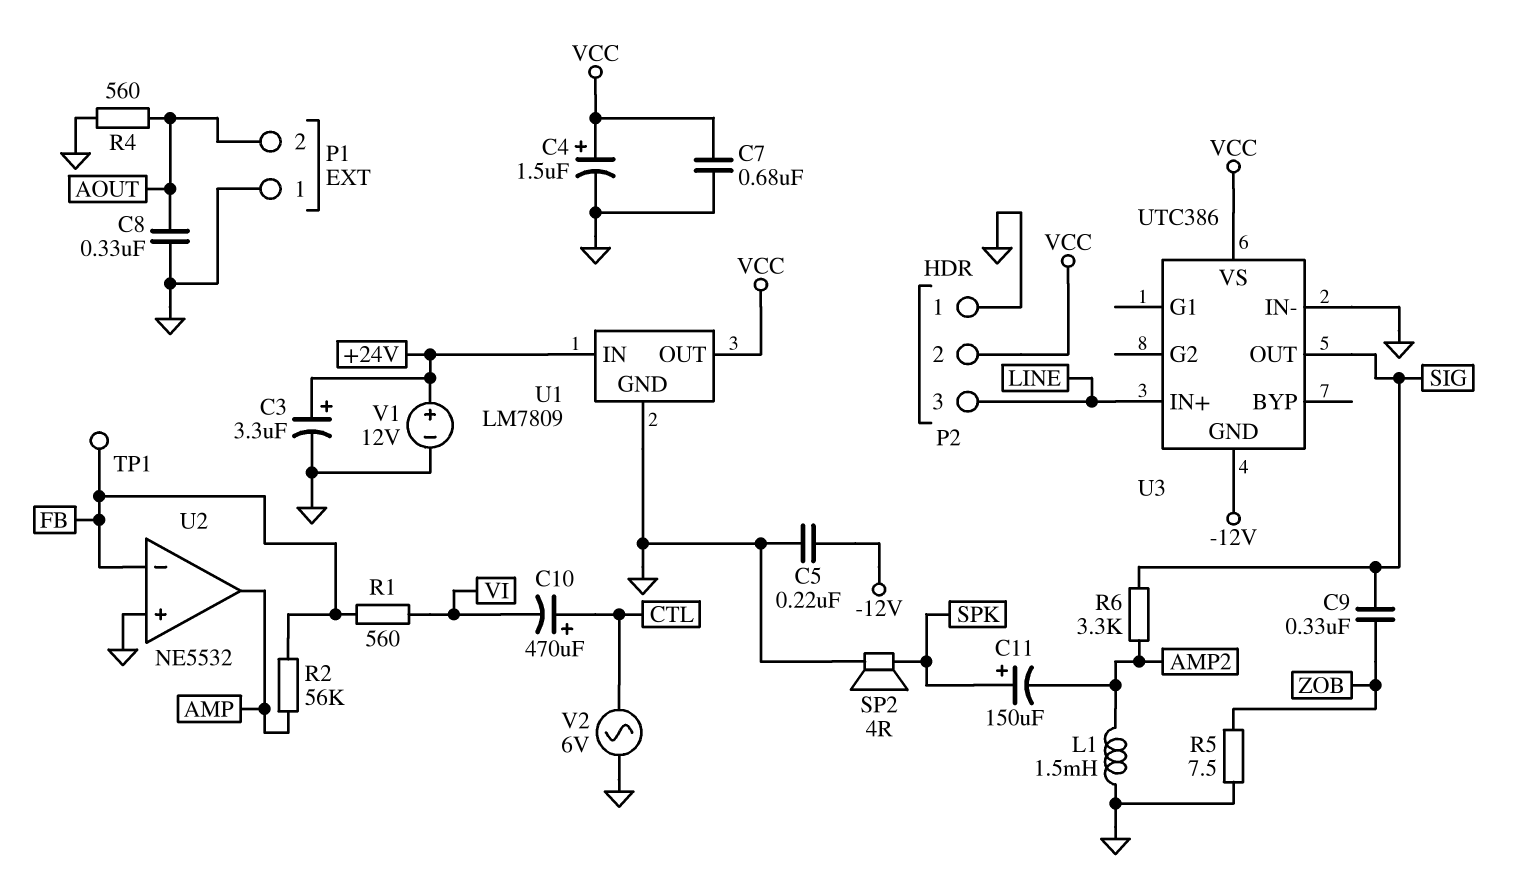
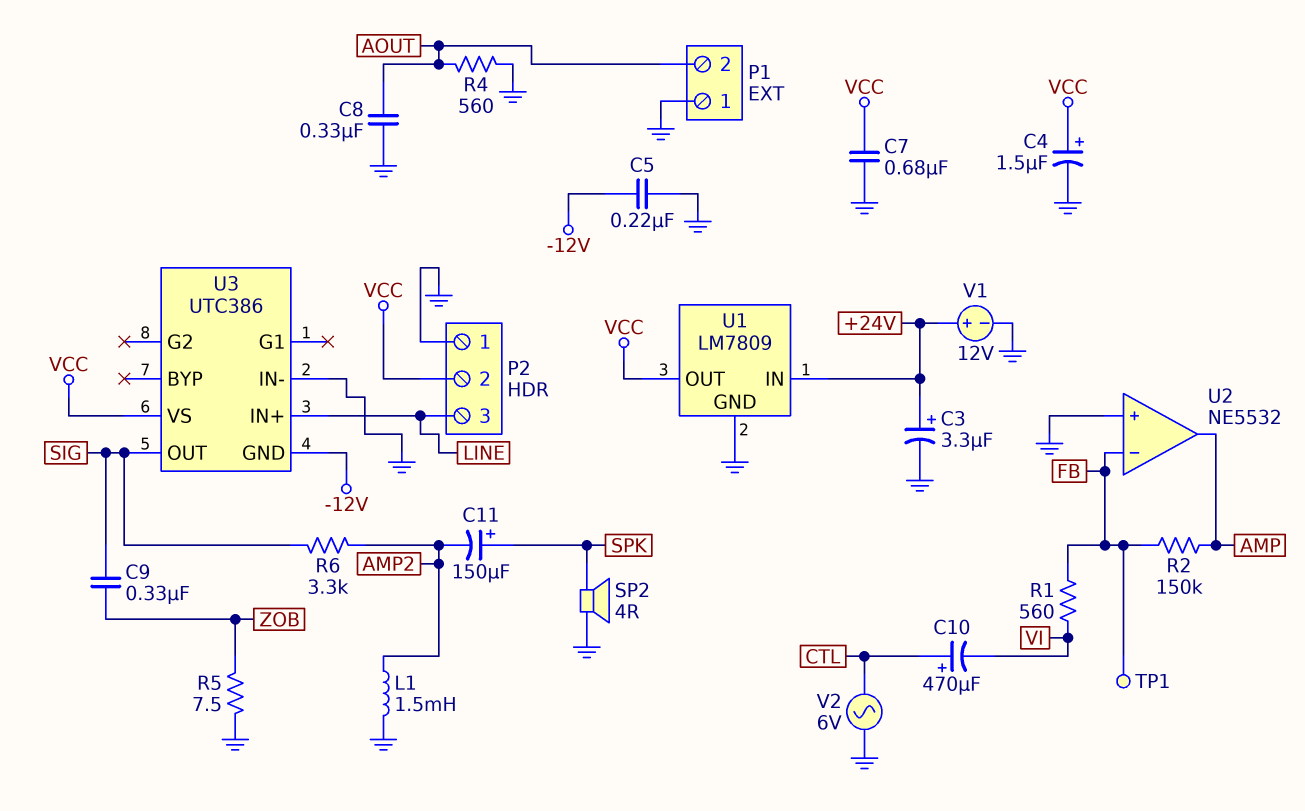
R2: 56k (AMP, FB) -> 150k (AMP, FB)

